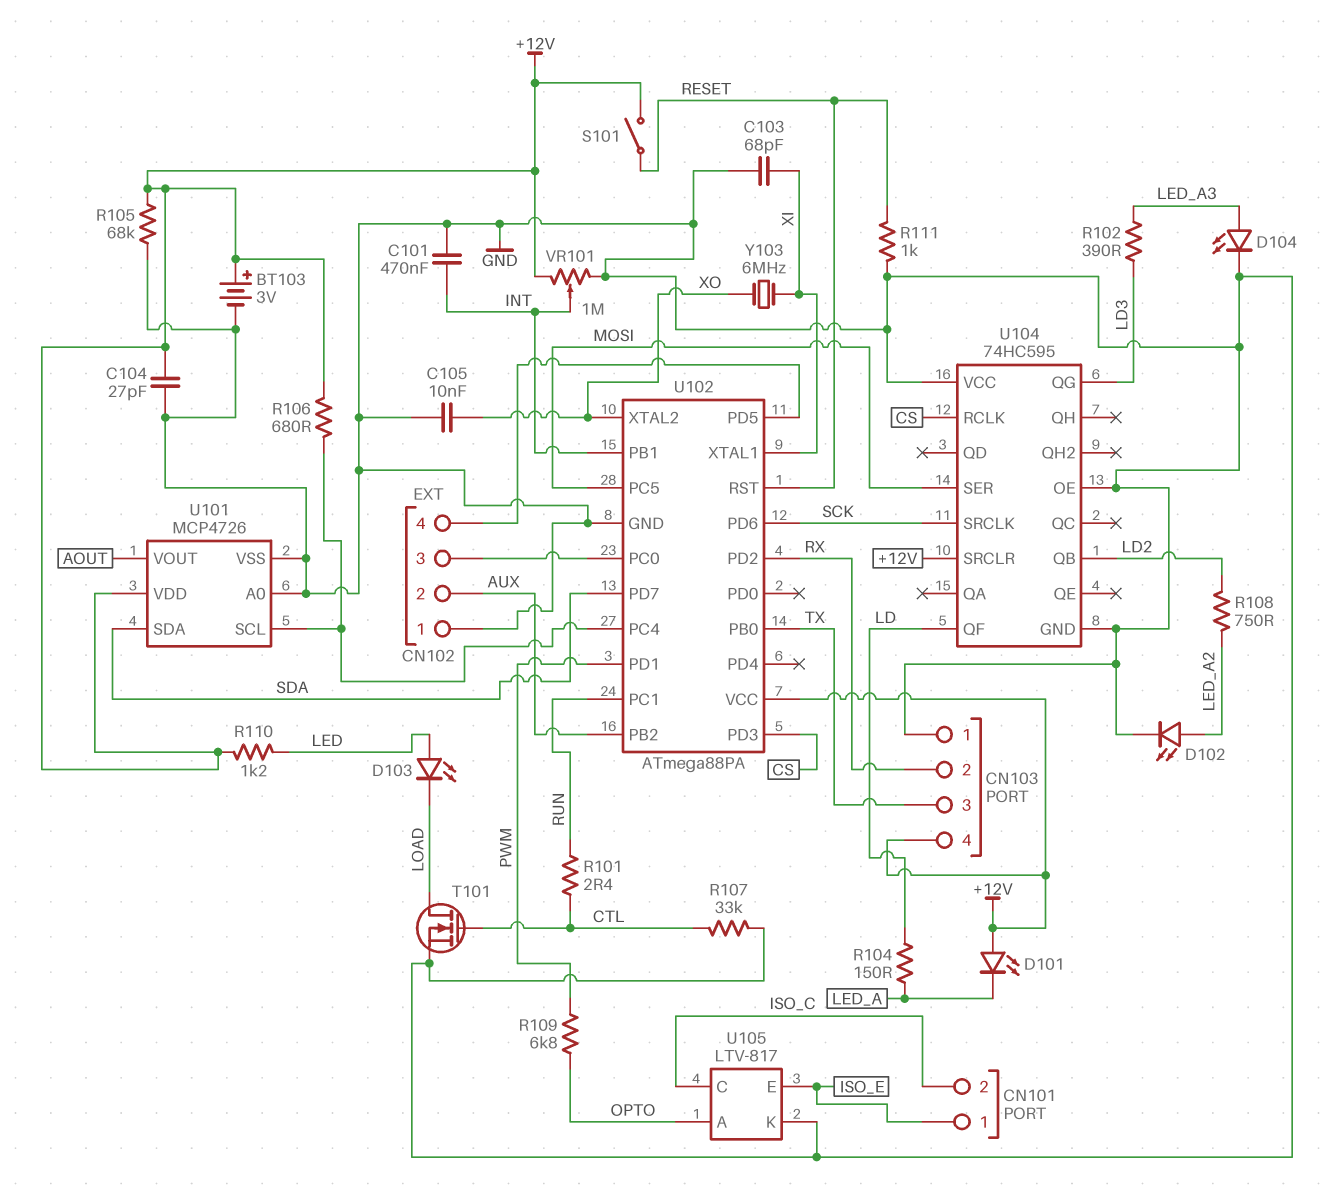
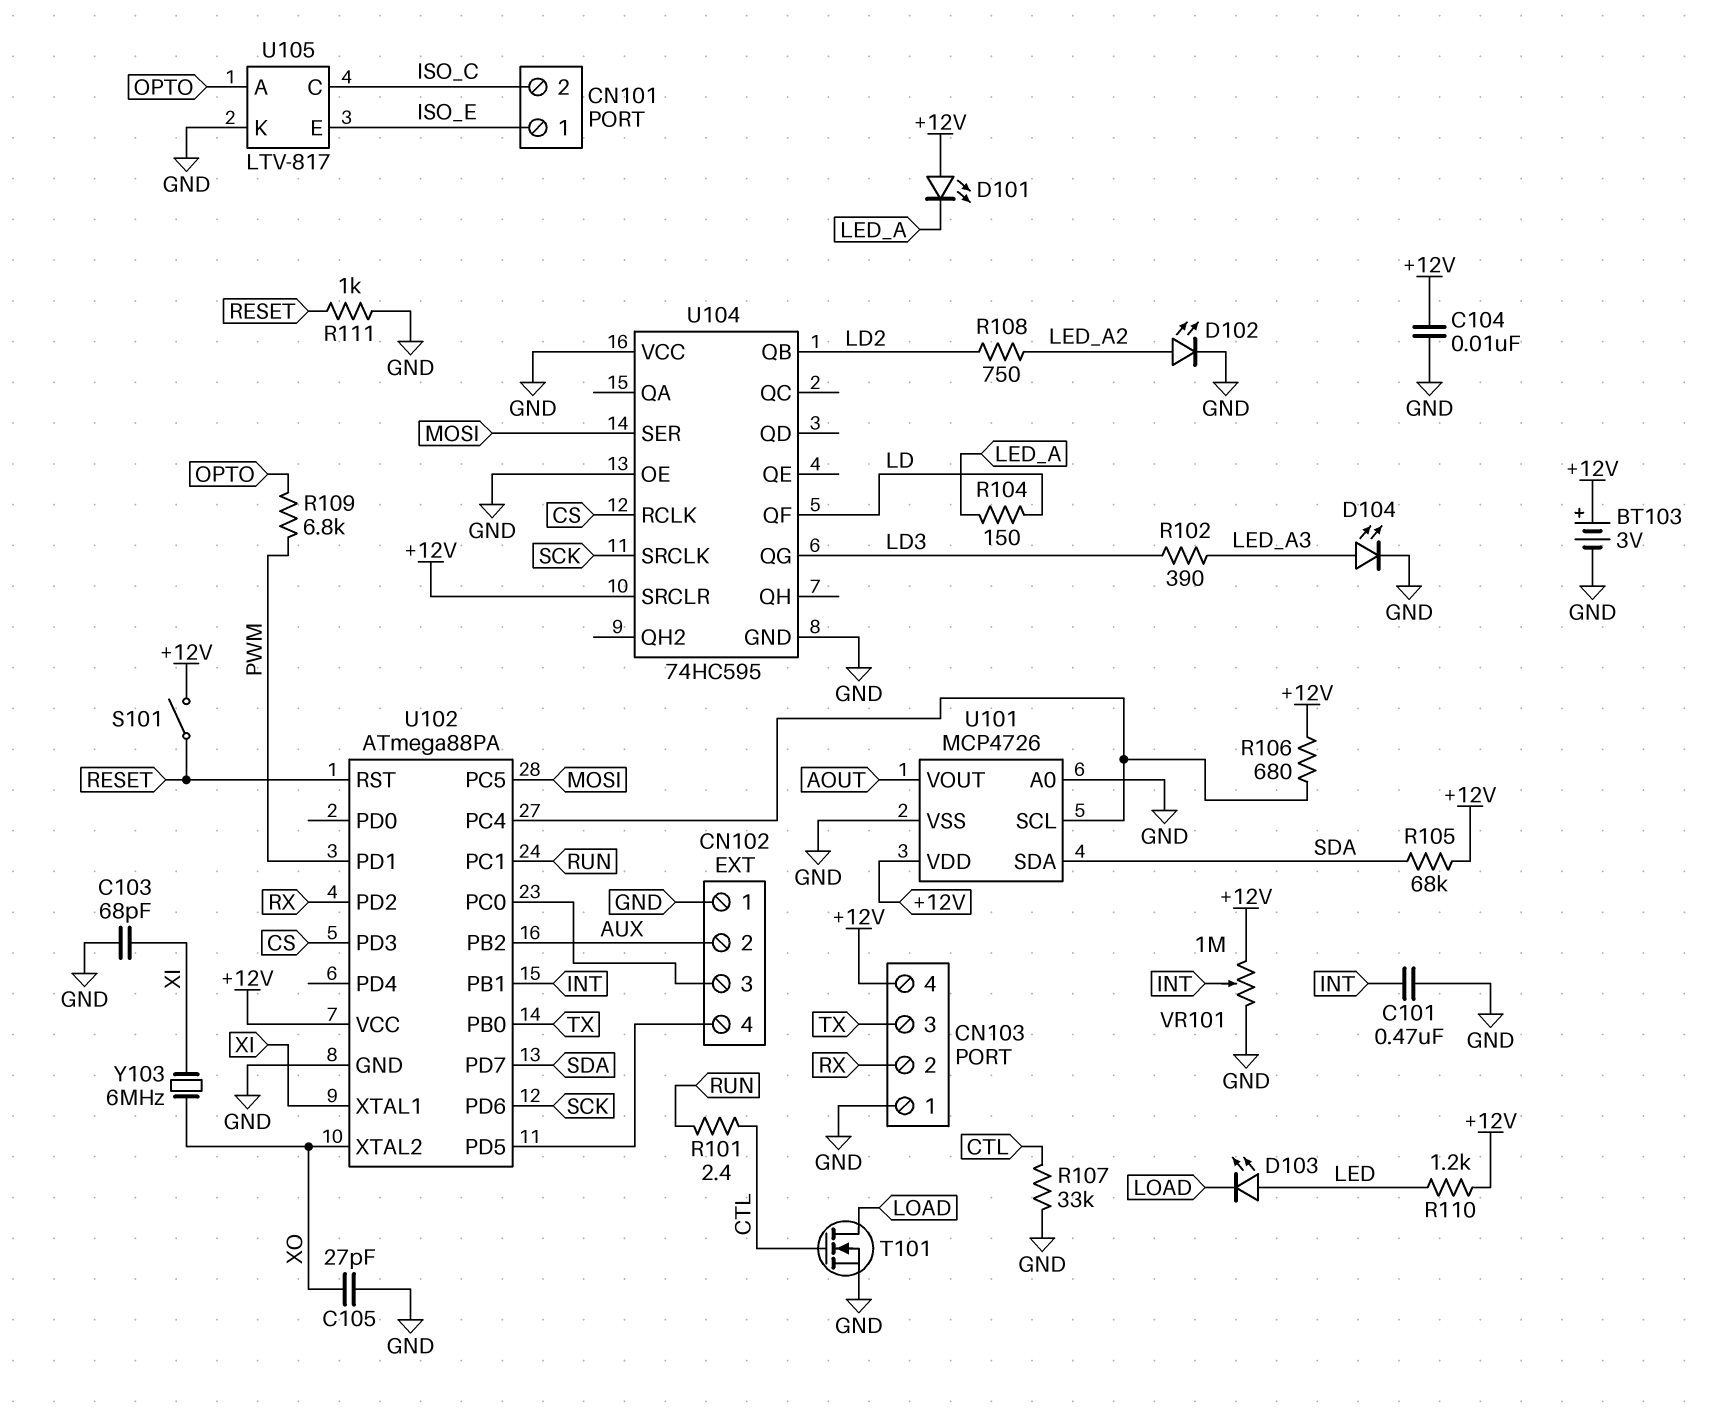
C104: 27pF (+12V, GND) -> 10nF (+12V, GND)
C105: 10nF (GND, XO) -> 27pF (GND, XO)
R105: 68k (+12V, GND) -> 68k (+12V, SDA)

